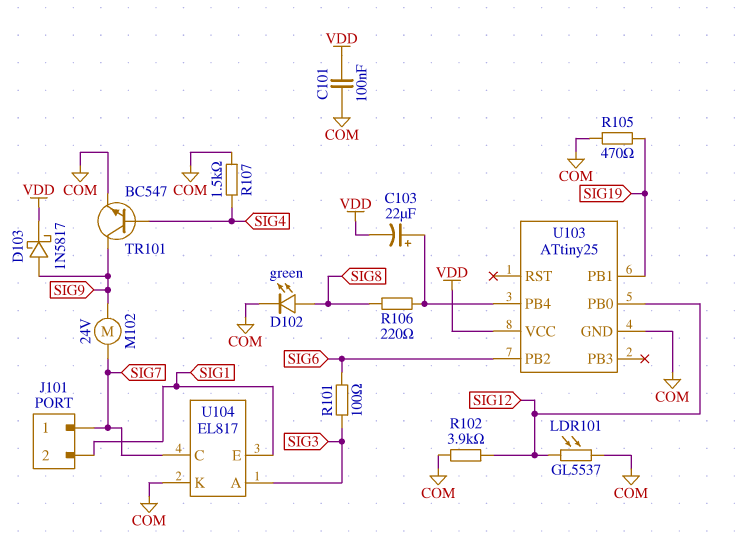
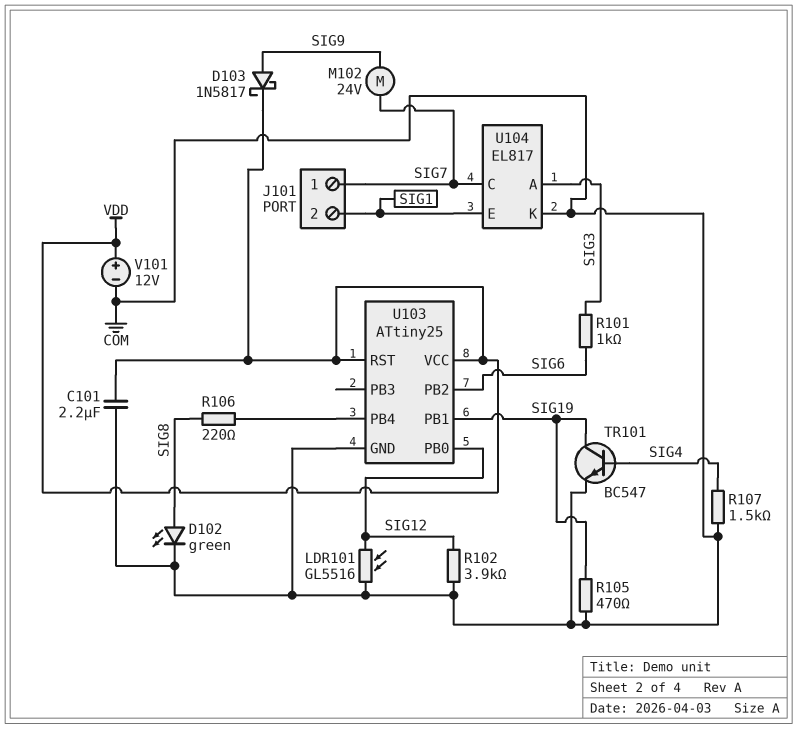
C101: 100nF (COM, VDD) -> 2.2uF (COM, VDD)
C103: 22uF (plus U103/PB4, minus VDD) -> none
LDR101: GL5537 (COM, SIG12) -> GL5516 (COM, SIG12)
R101: 100 (SIG3, SIG6) -> 1k (SIG3, SIG6)
TR101: NPN BC547 (B SIG4, C SIG9, E COM) -> NPN BC547 (B SIG4, C SIG19, E COM)
U103 pin RST: none -> VDD
V101: none -> 12V (plus VDD, minus COM)

